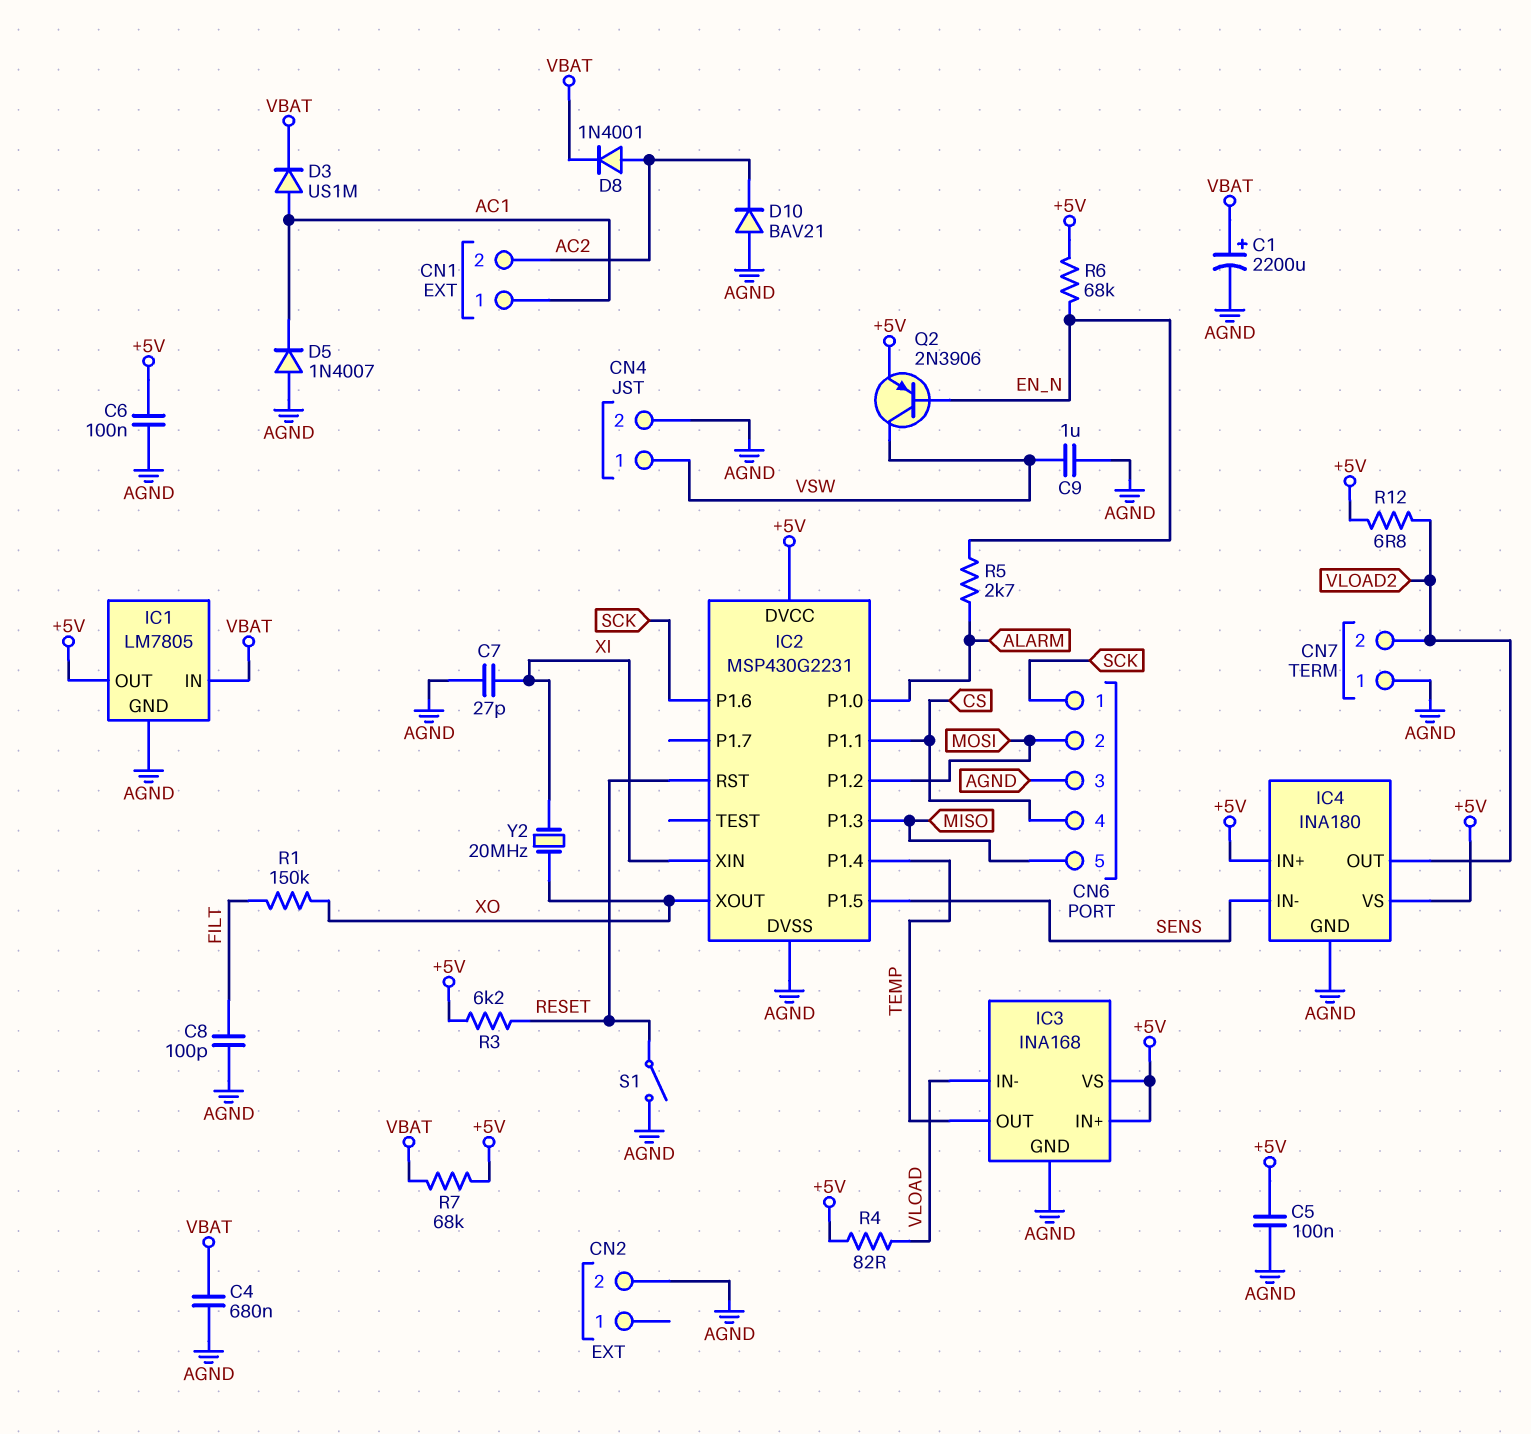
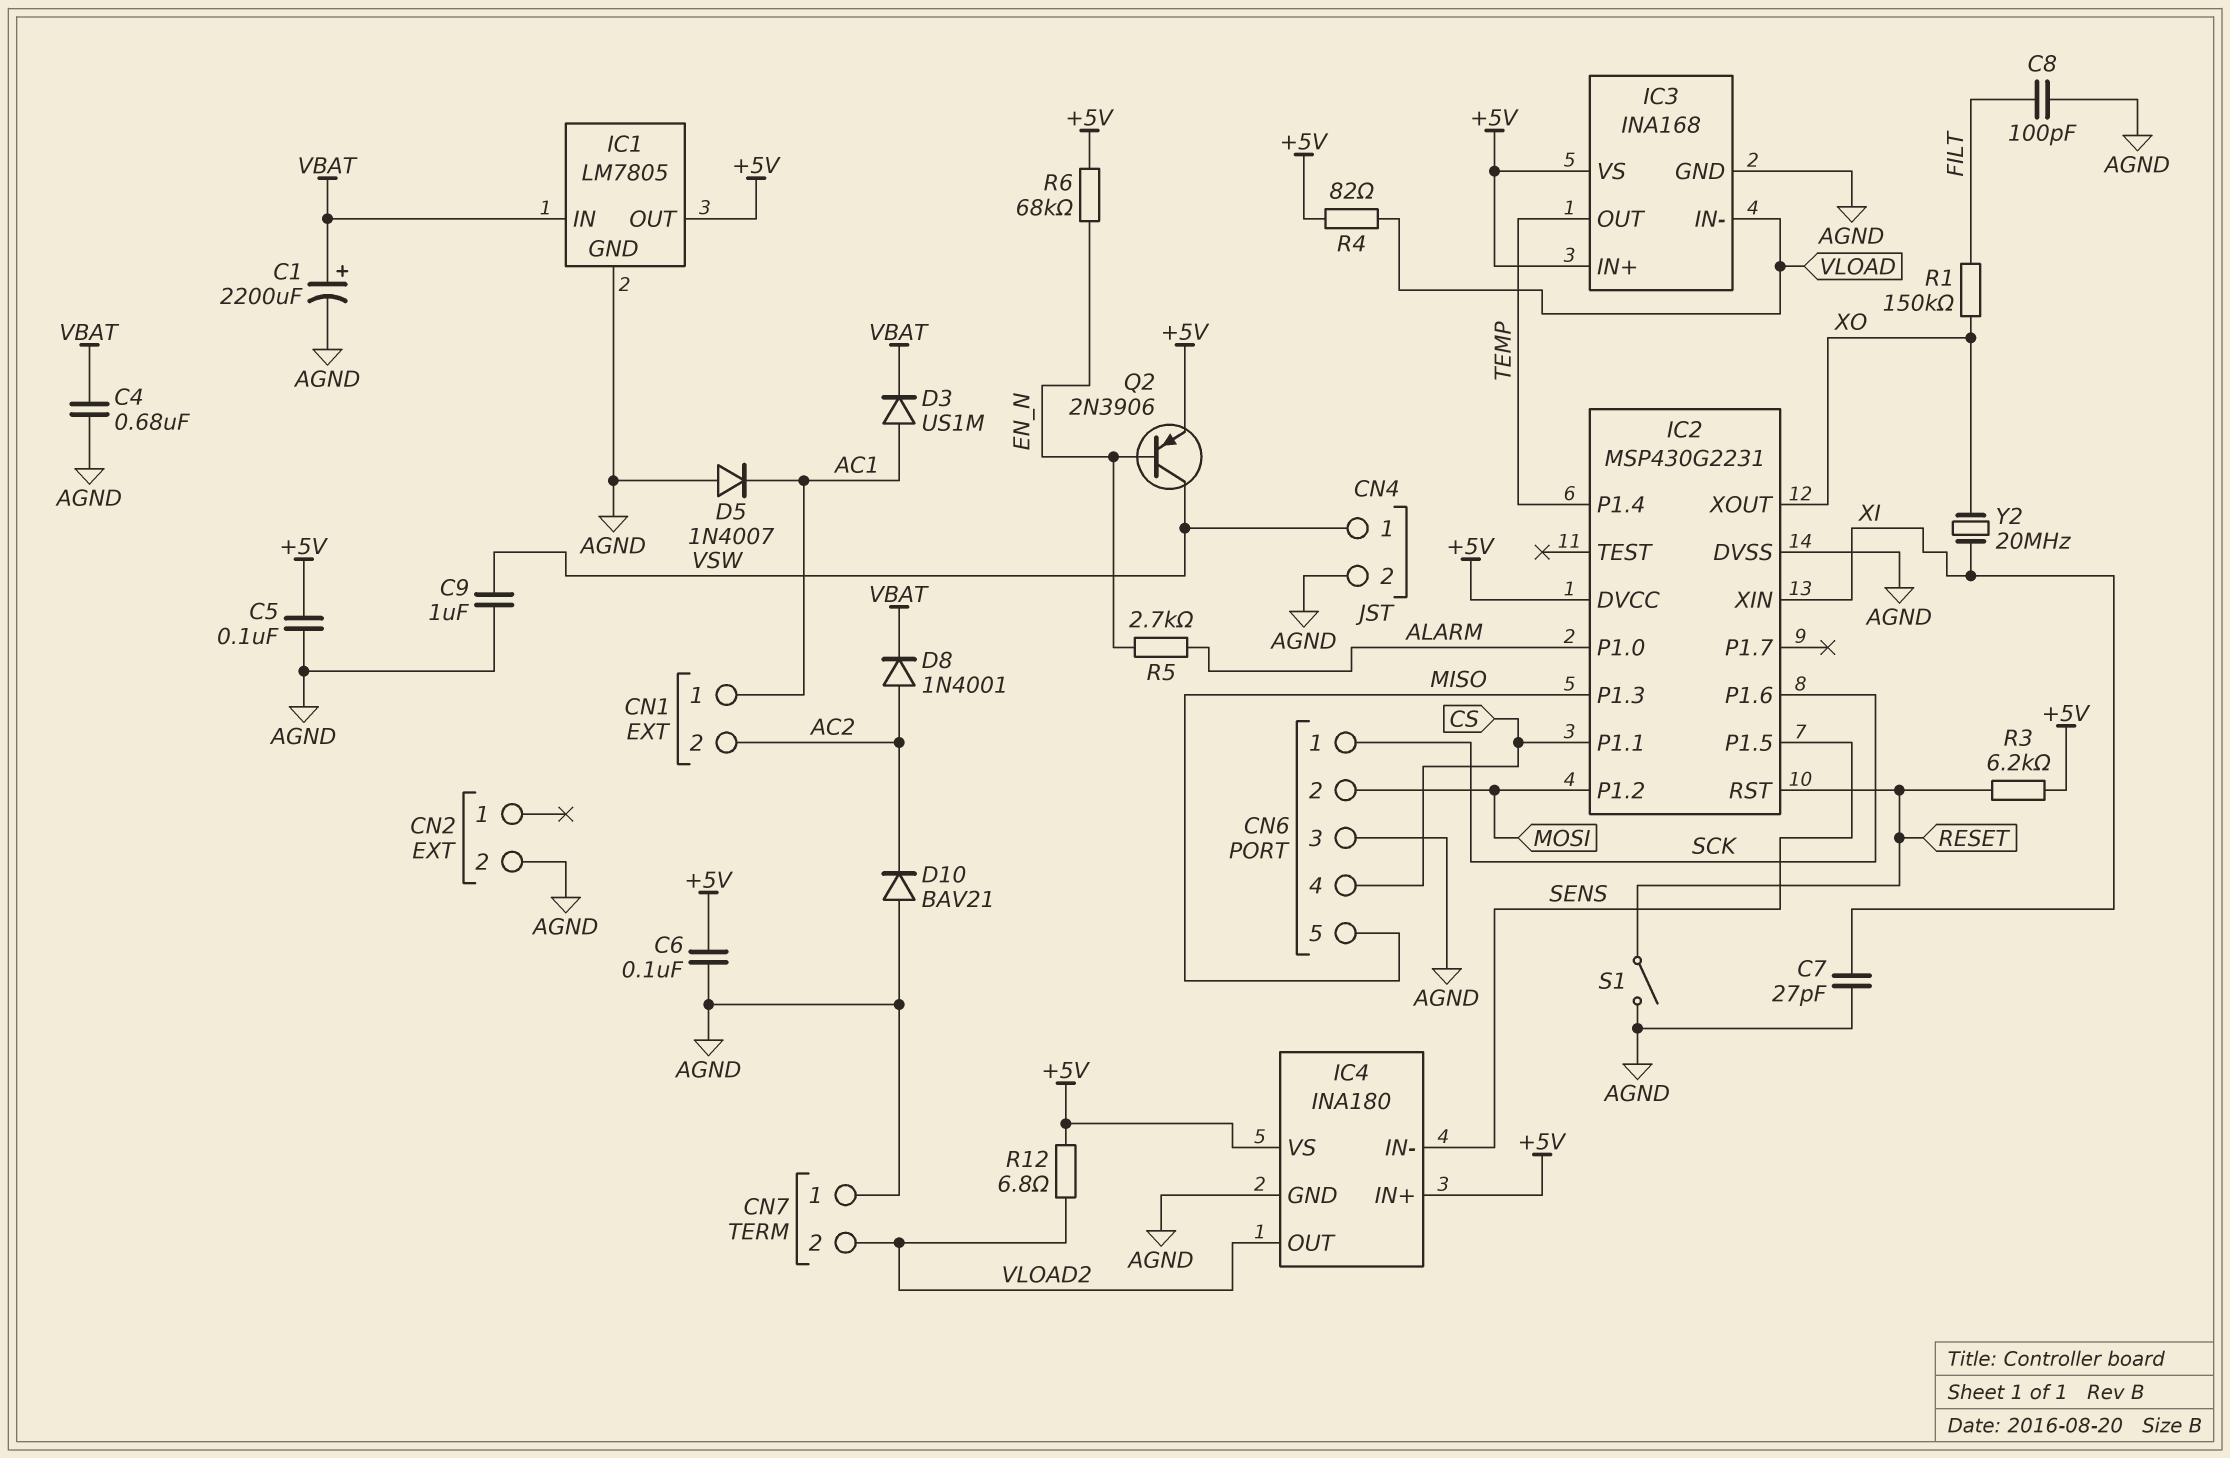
R7: 68k (+5V, VBAT) -> none

